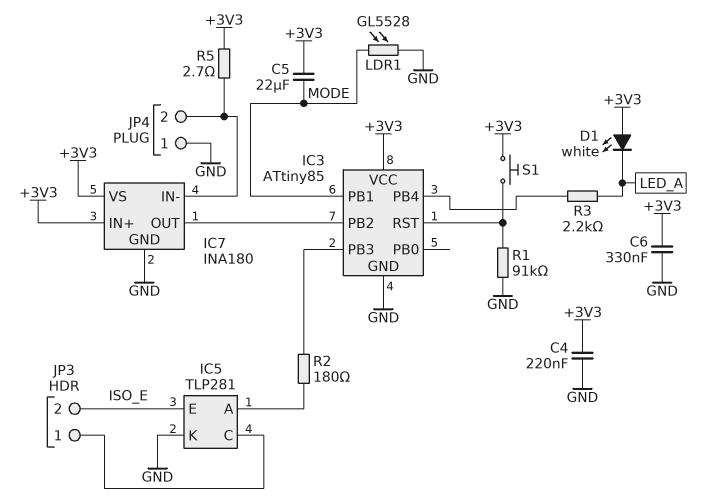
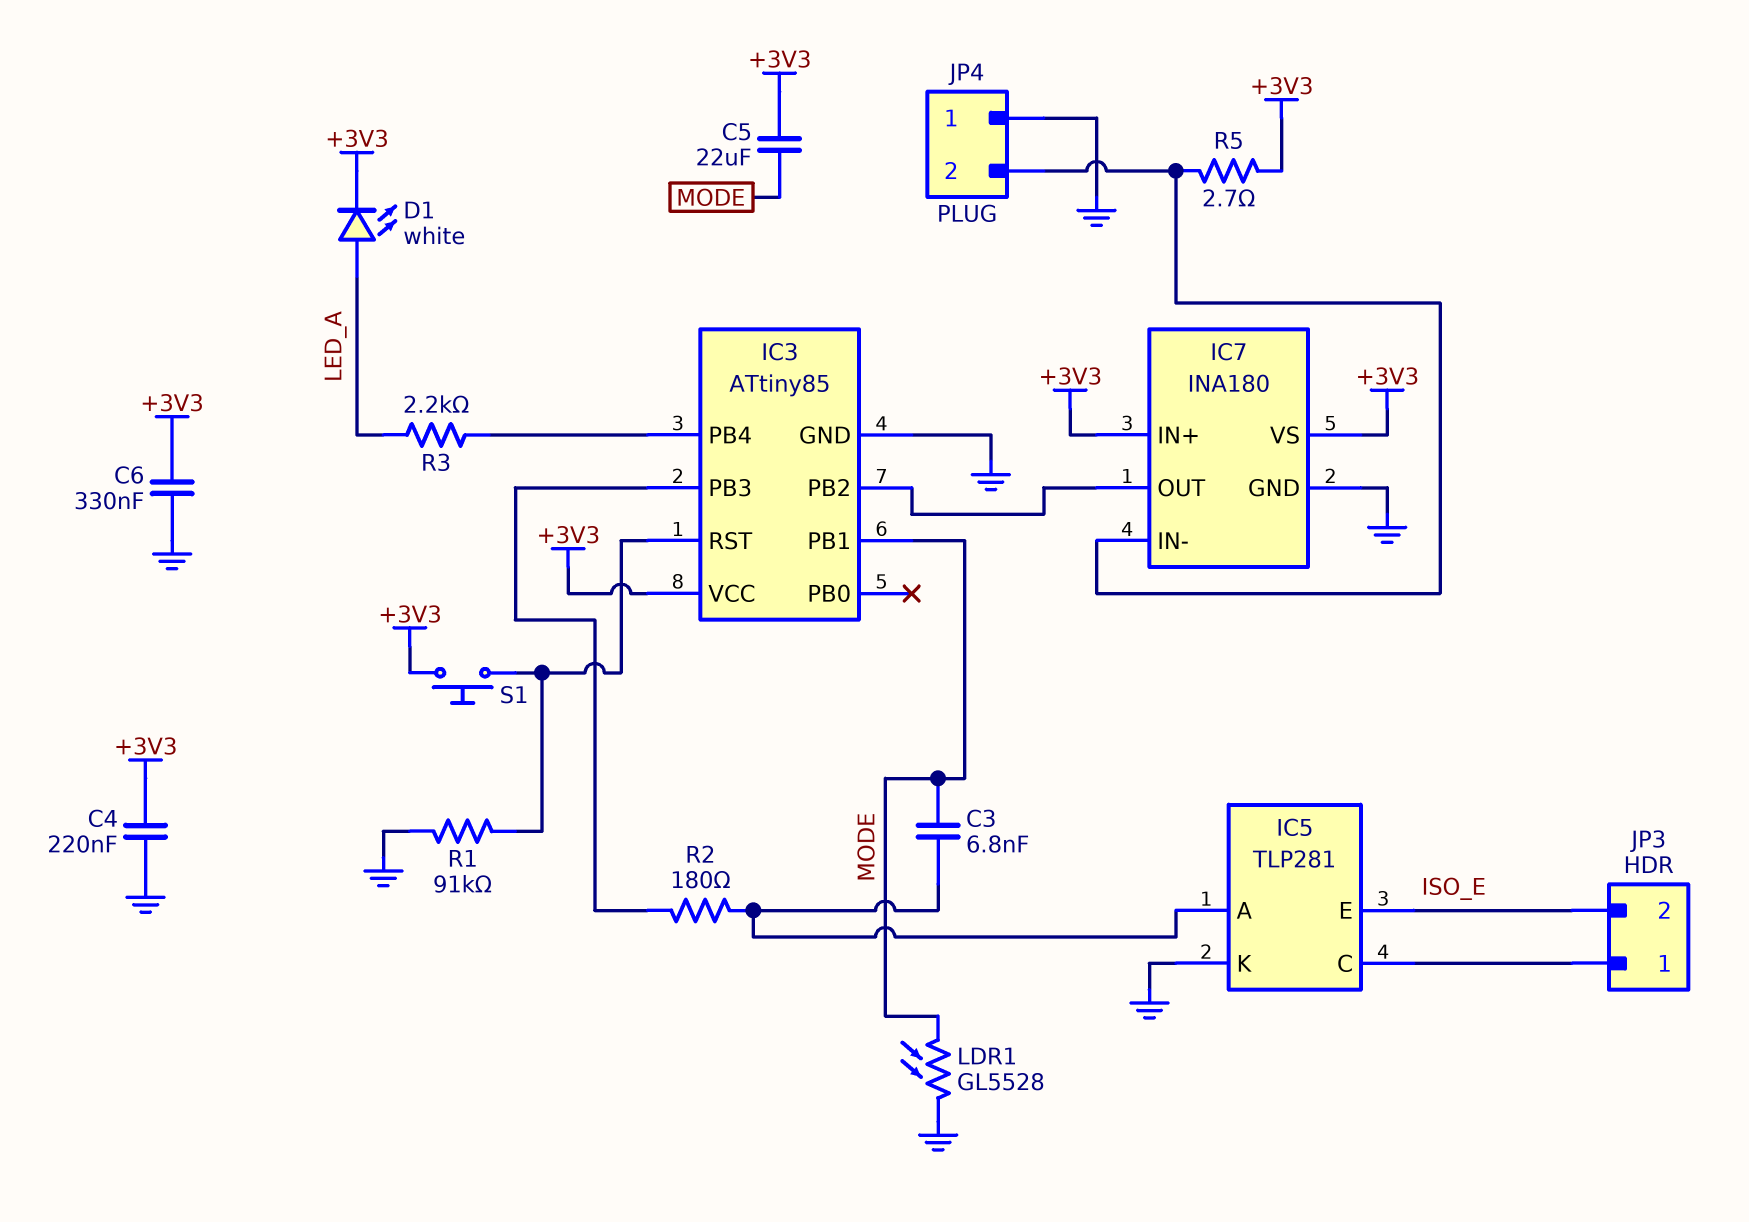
C3: none -> 6.8nF (IC5/A, MODE)
D1: LED white (A +3V3, K LED_A) -> LED white (A LED_A, K +3V3)

